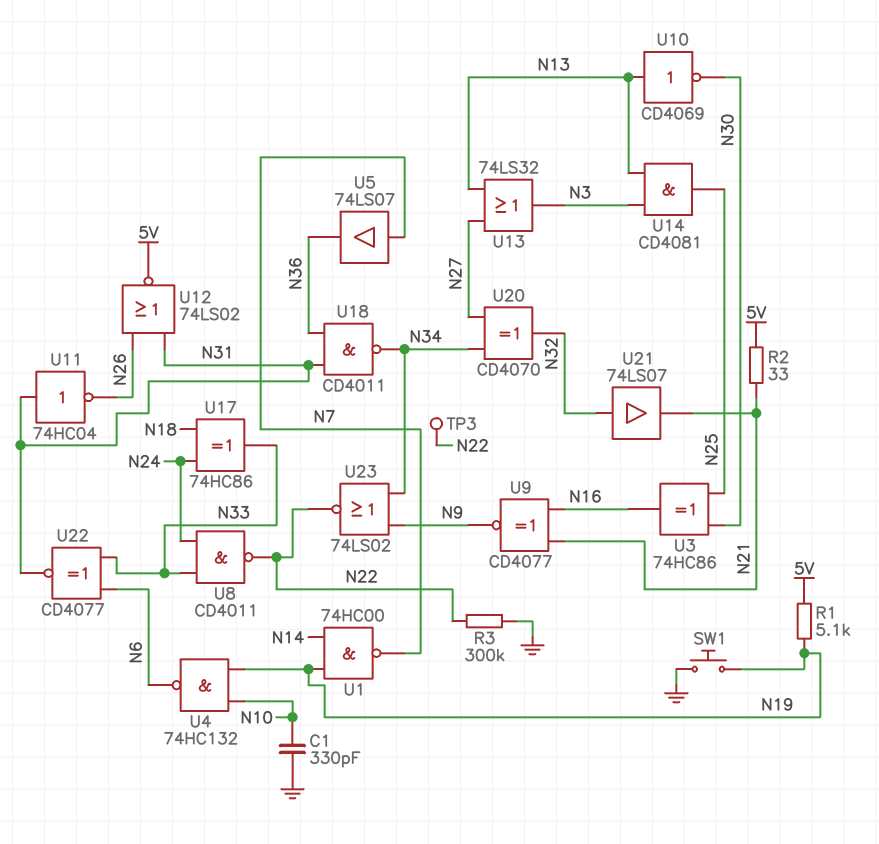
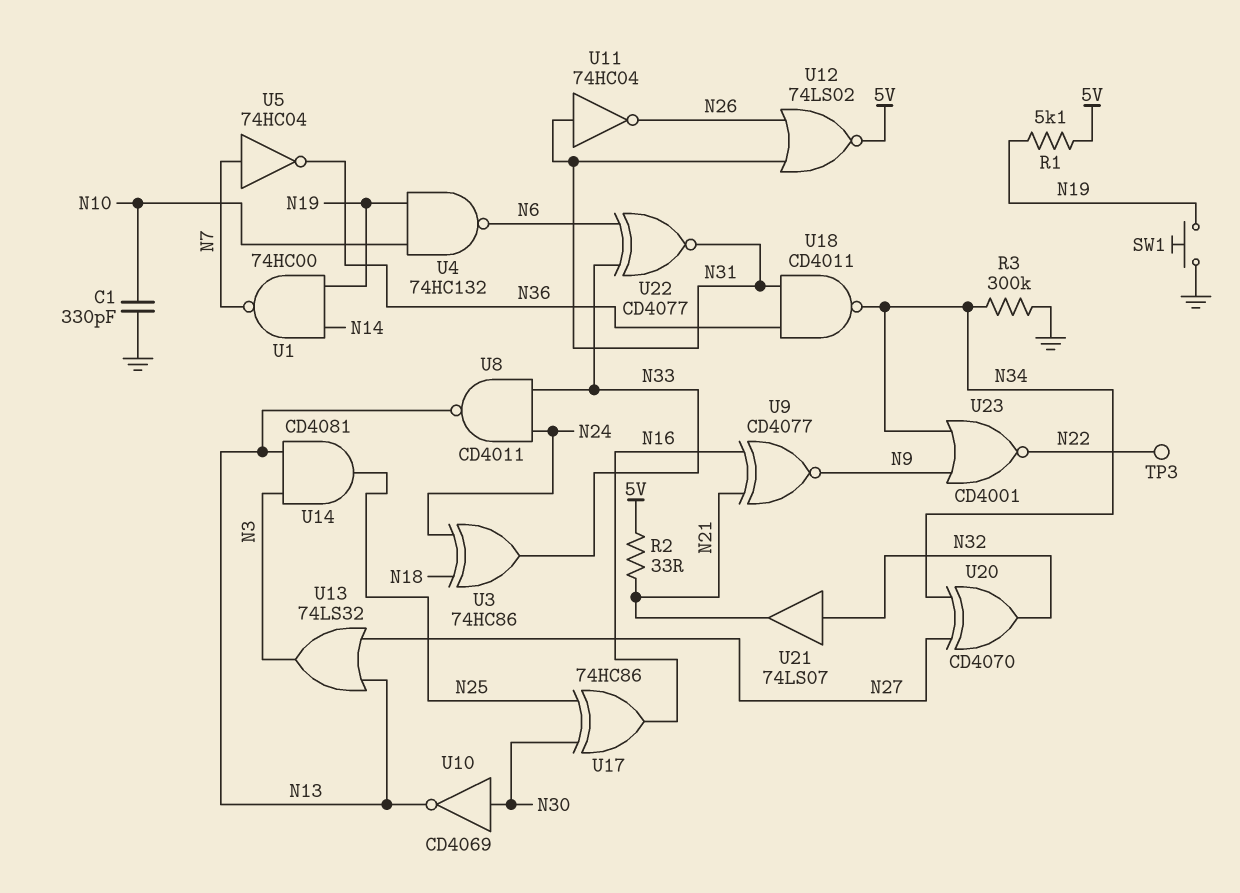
R3: 300k (GND, N22) -> 300k (GND, N34)
U3: XOR 74HC86 (in N25, in N30, out N16) -> XOR 74HC86 (in N18, in N24, out N33)
U5: buffer 74LS07 (in N7, out N36) -> NOT 74HC04 (in N7, out N36)
U8: NAND CD4011 (in N24, in N33, out N22) -> NAND CD4011 (in N24, in N33, out N13)
U10: NOT CD4069 (in N13, out N30) -> NOT CD4069 (in N30, out N13)
U17: XOR 74HC86 (in N18, in N24, out N33) -> XOR 74HC86 (in N25, in N30, out N16)
U23: NOR 74LS02 (in N9, in N34, out N22) -> NOR CD4001 (in N9, in N34, out N22)

